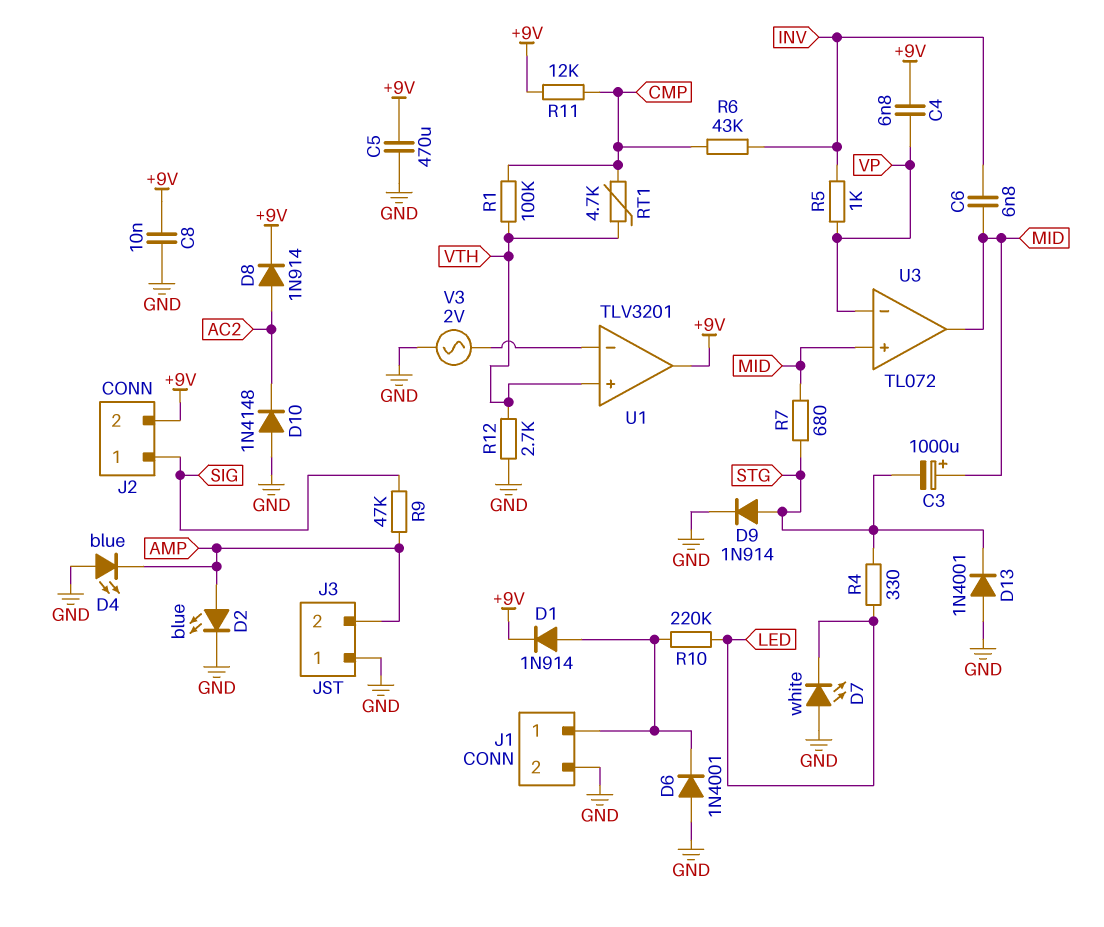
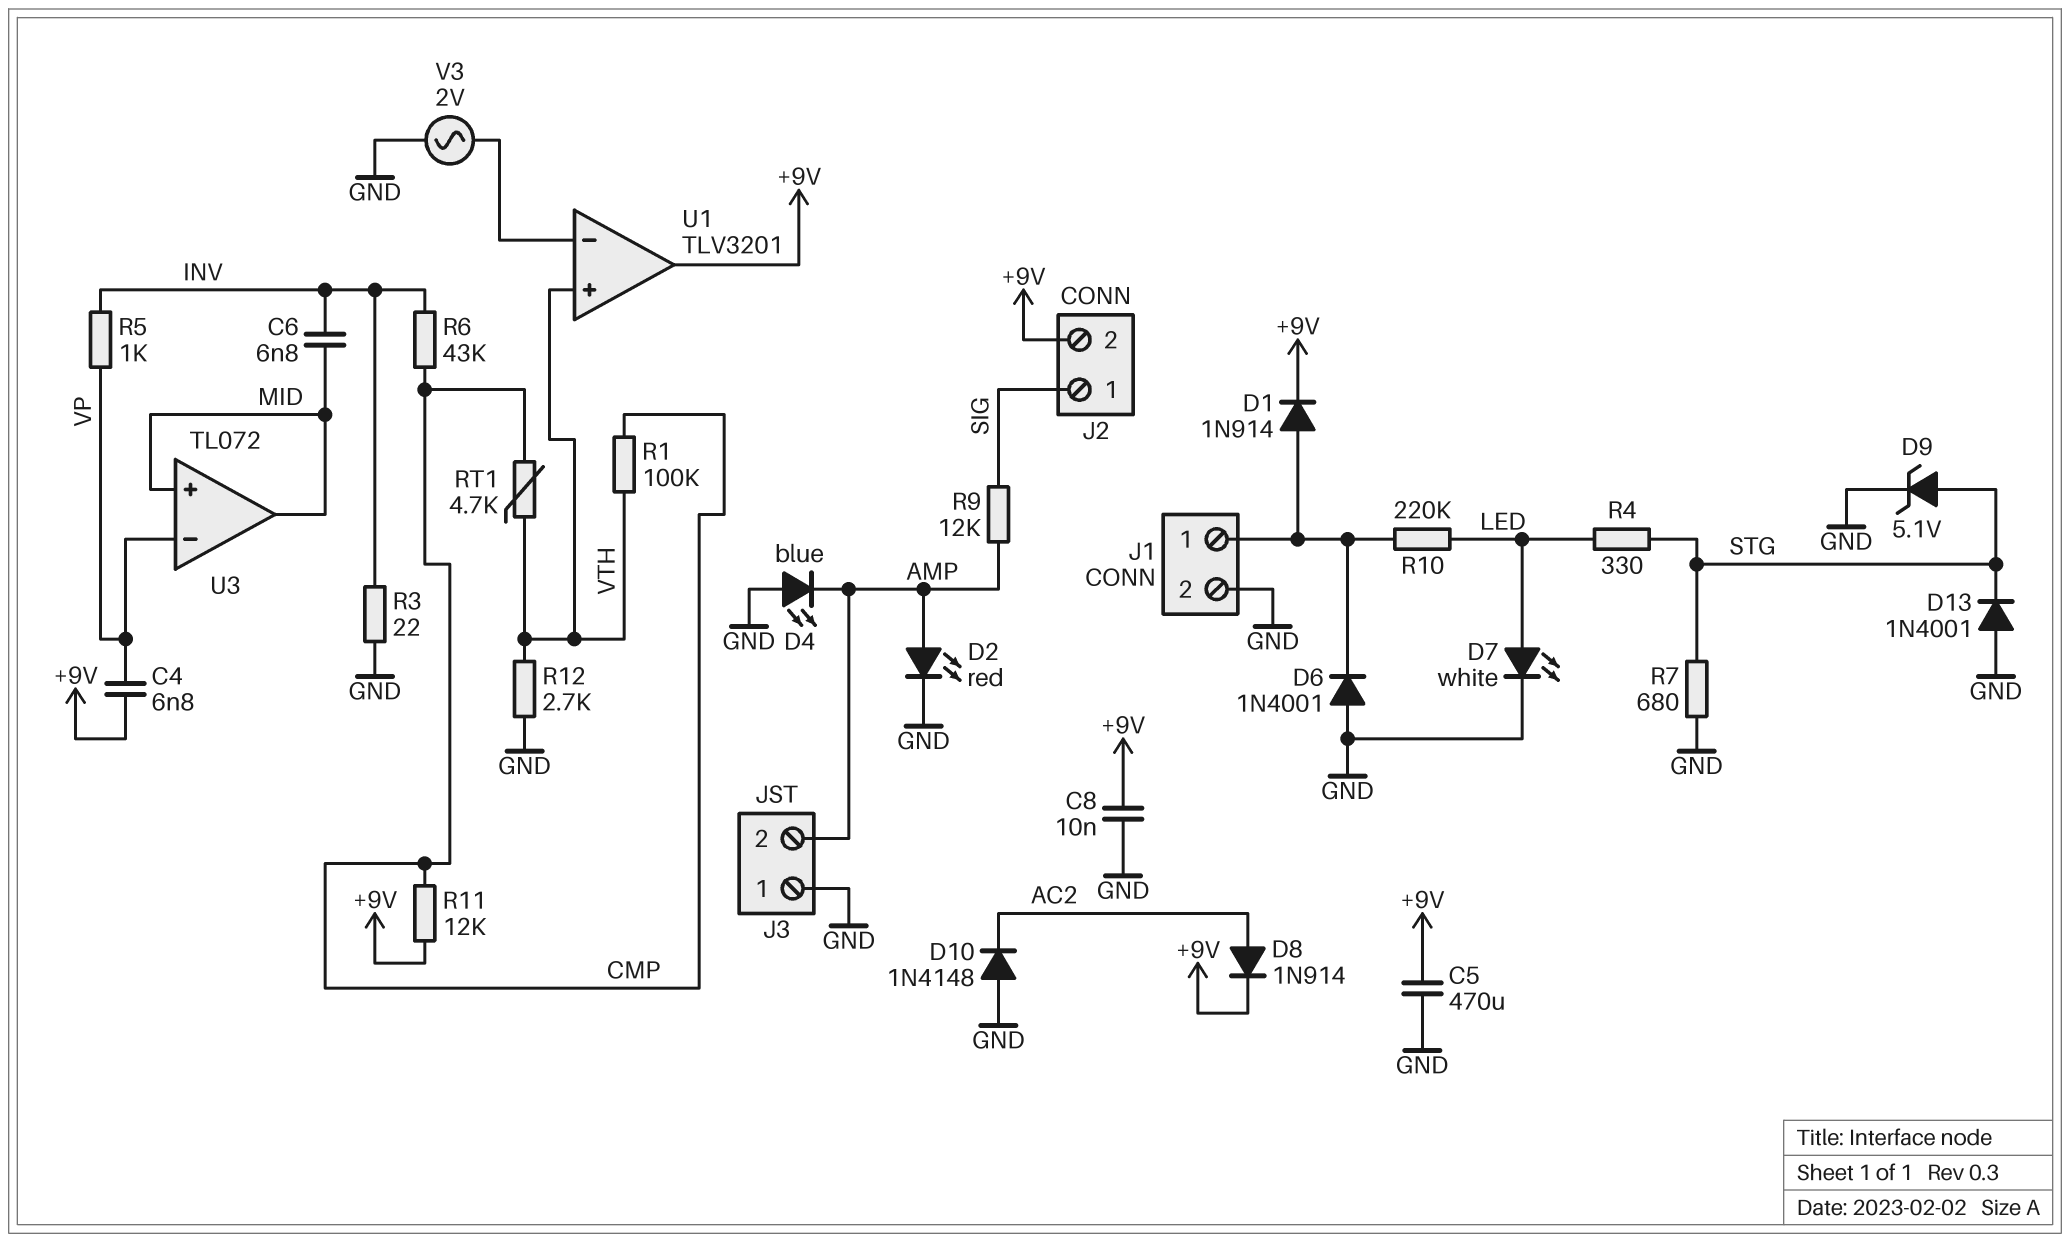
C3: 1000uF (plus MID, minus STG) -> none
D2: LED blue (A AMP, K GND) -> LED red (A AMP, K GND)
D7: LED white (A GND, K LED) -> LED white (A LED, K GND)
D9: diode 1N914 (A STG, K GND) -> zener 5.1V (A STG, K GND)
R3: none -> 22 (GND, INV)
R7: 680 (MID, STG) -> 680 (GND, STG)
R9: 47k (AMP, SIG) -> 12k (AMP, SIG)

